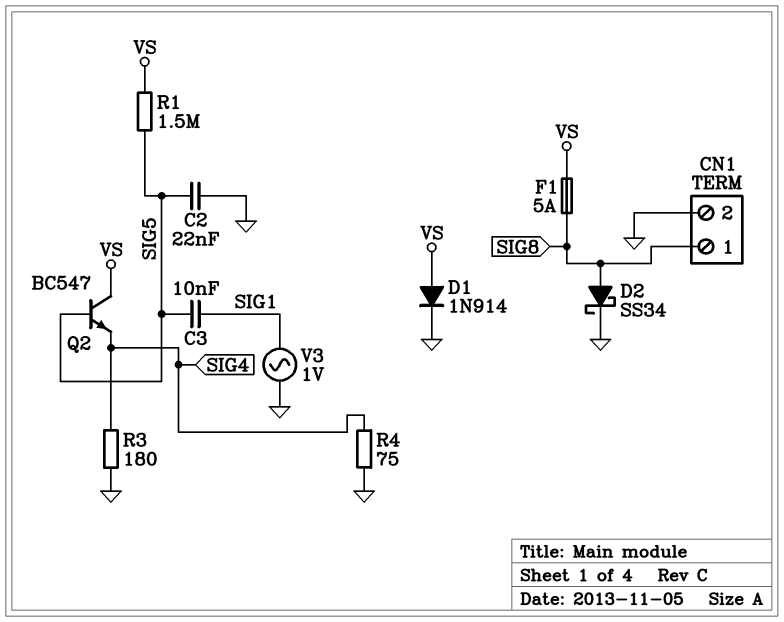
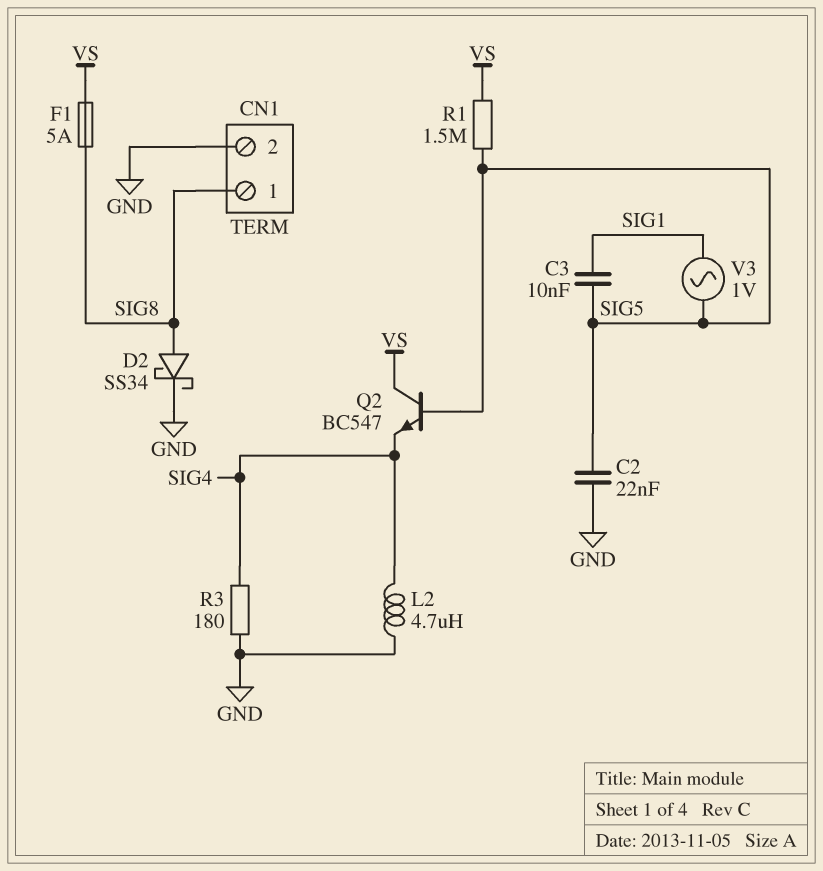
D1: diode 1N914 (A VS, K GND) -> none
L2: none -> 4.7uH (GND, SIG4)
R4: 75 (GND, SIG4) -> none
V3: AC 1V (GND, SIG1) -> AC 1V (SIG1, SIG5)

